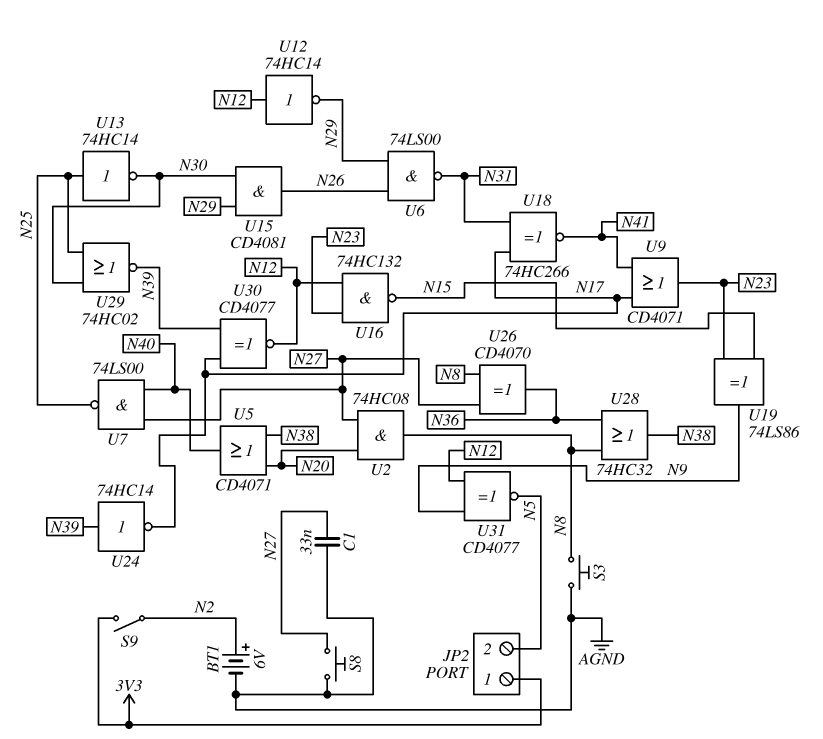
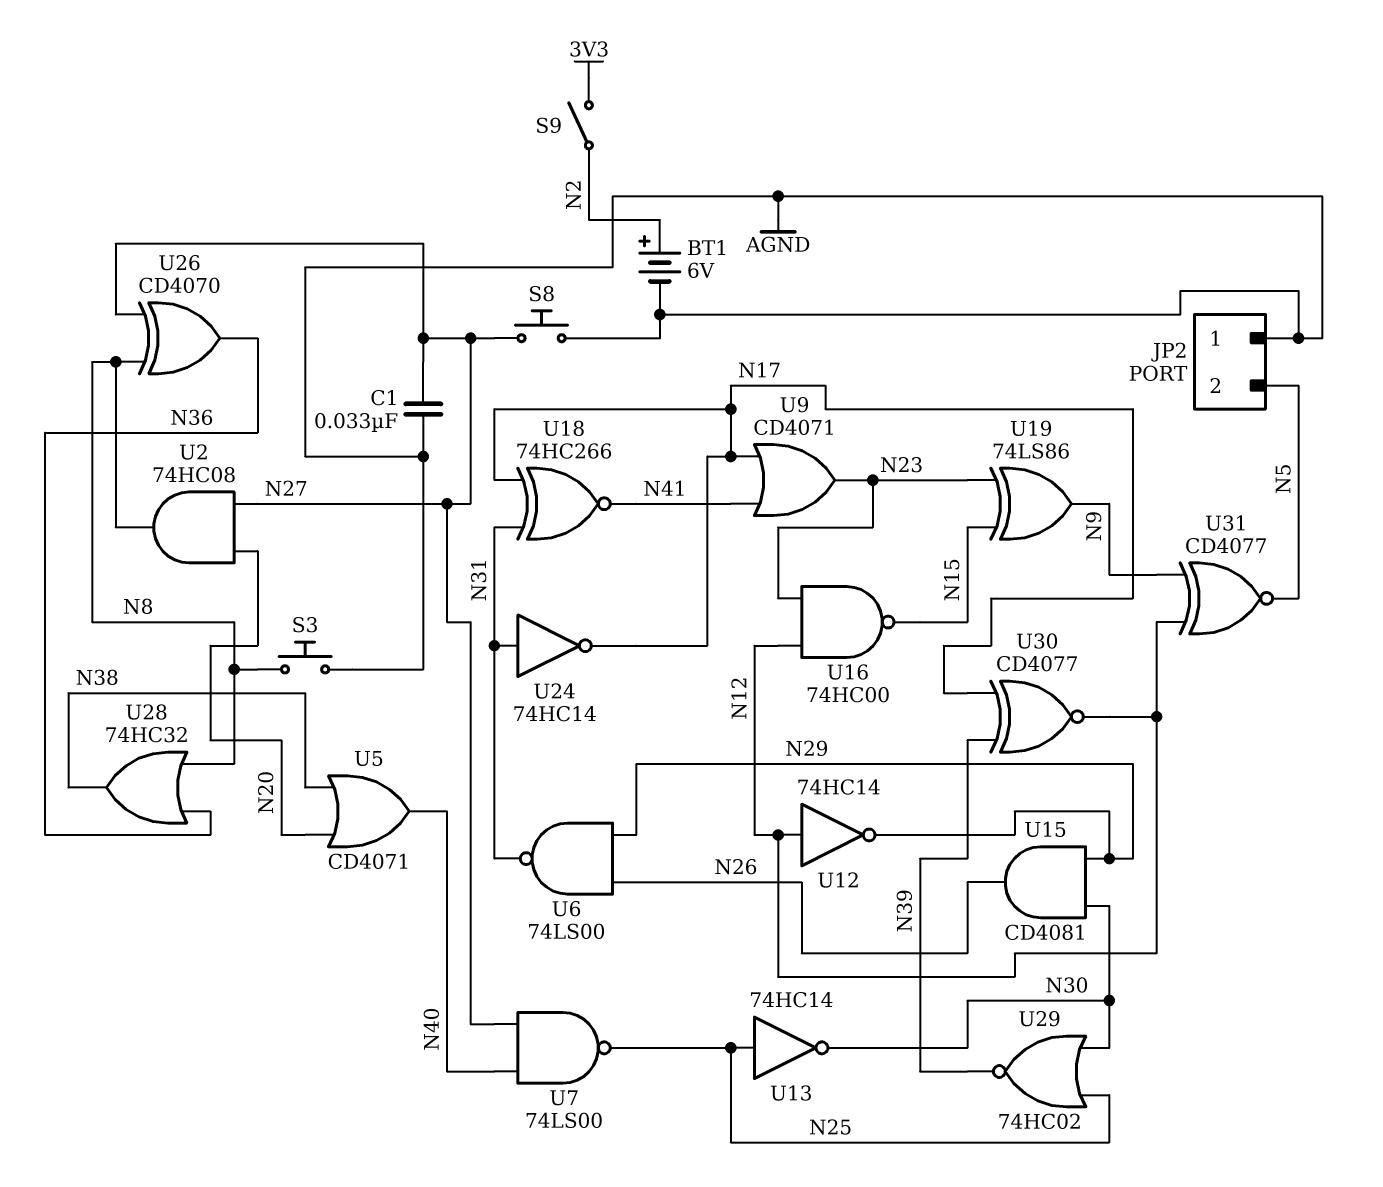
JP2 pin 1: 3V3 -> AGND
U16: NAND 74HC132 (in N12, in N23, out N15) -> NAND 74HC00 (in N12, in N23, out N15)
U24: NOT 74HC14 (in N39, out N17) -> NOT 74HC14 (in N31, out N17)

